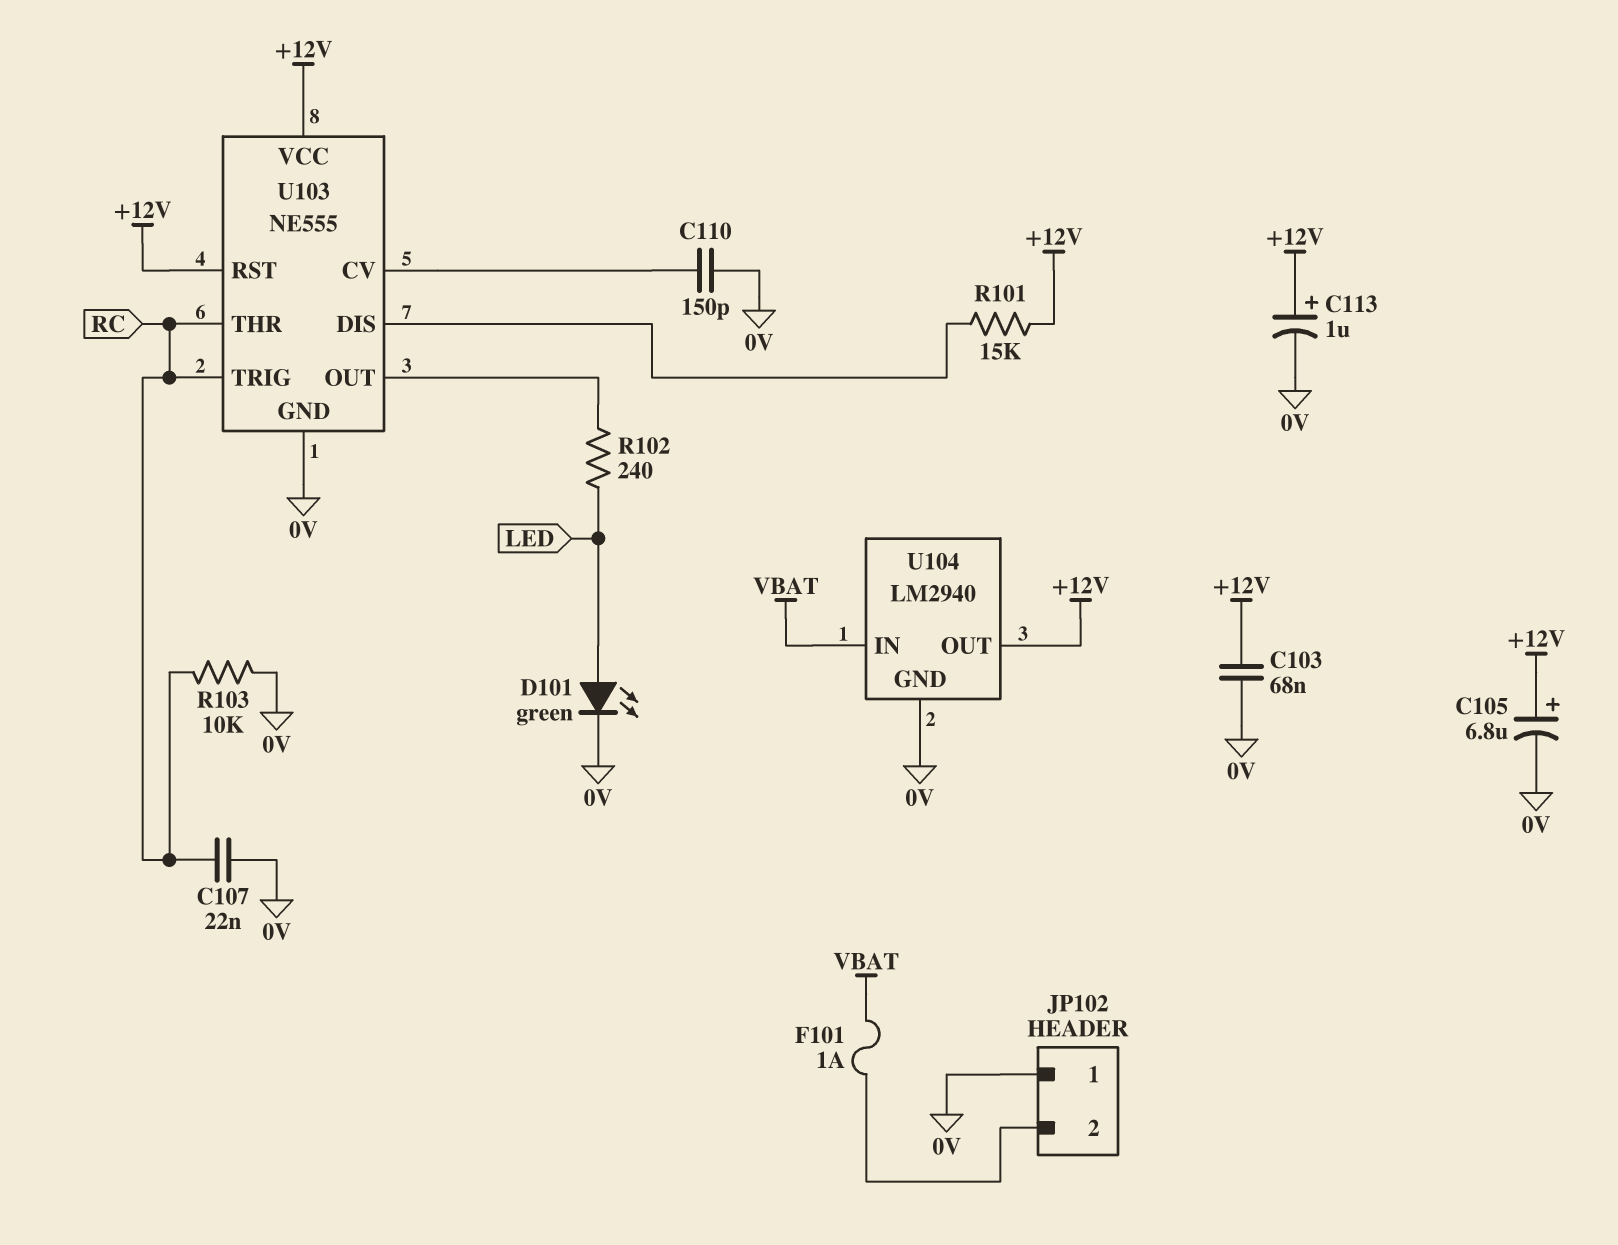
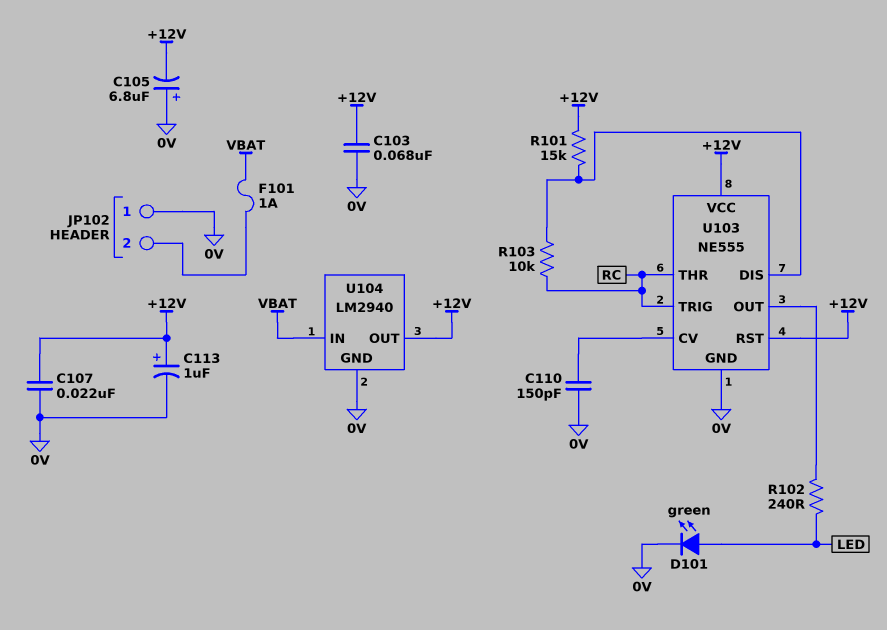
C105: 6.8uF (plus +12V, minus 0V) -> 6.8uF (plus 0V, minus +12V)
C107: 22nF (0V, RC) -> 22nF (+12V, 0V)
R103: 10k (0V, RC) -> 10k (RC, U103/DIS)

